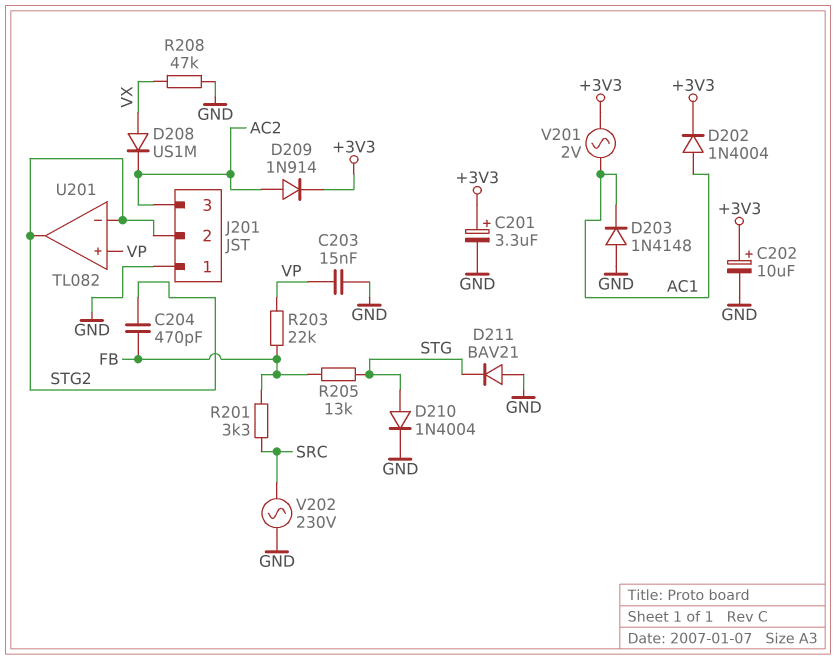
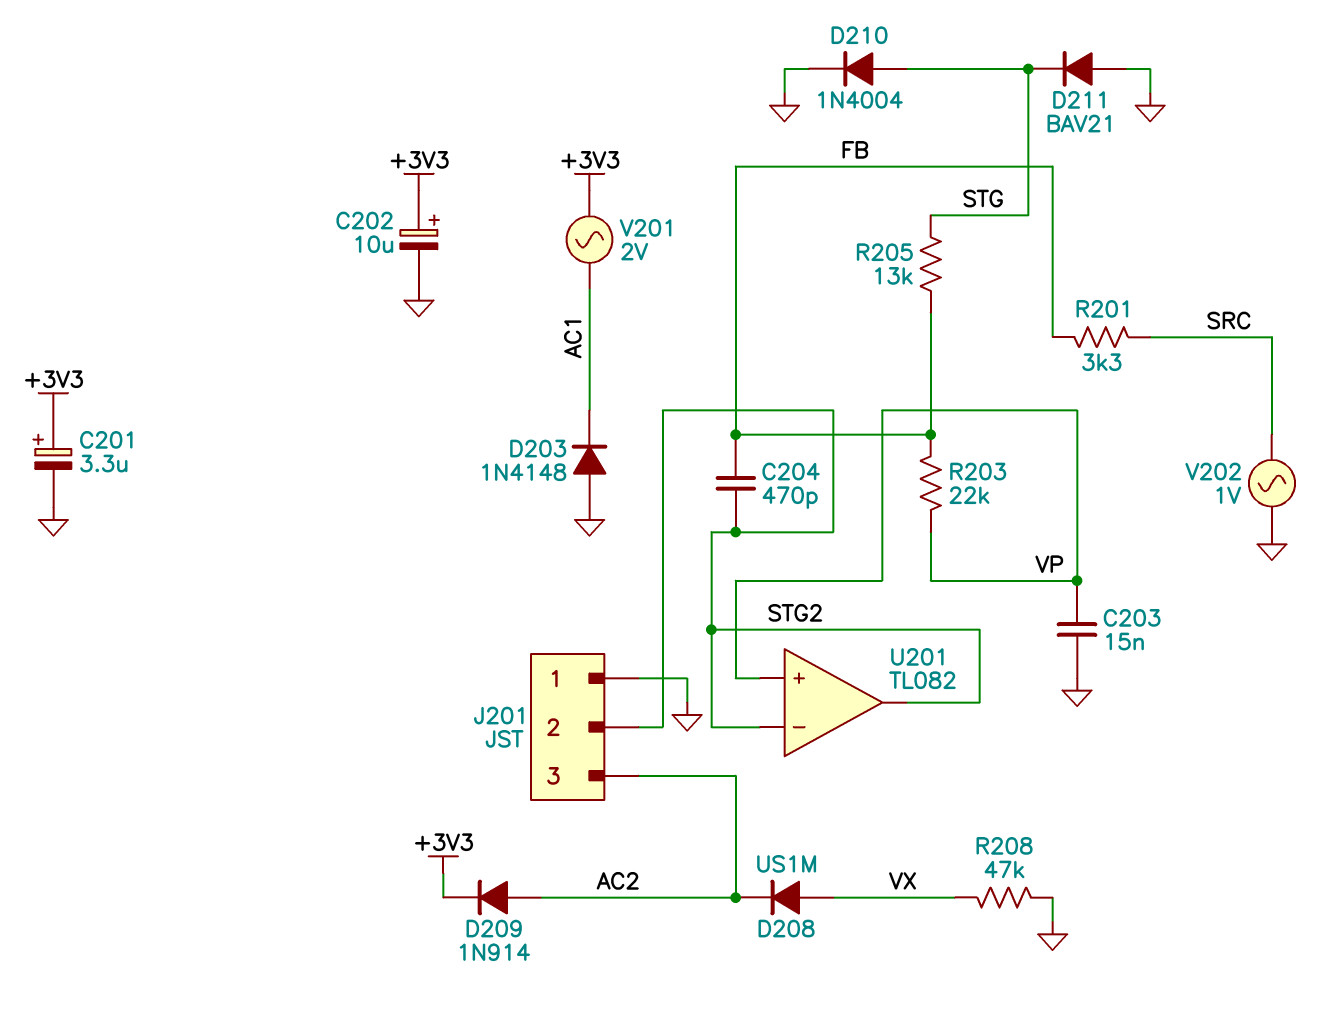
D202: diode 1N4004 (A AC1, K +3V3) -> none
V202: AC 230V (GND, SRC) -> AC 1V (GND, SRC)

